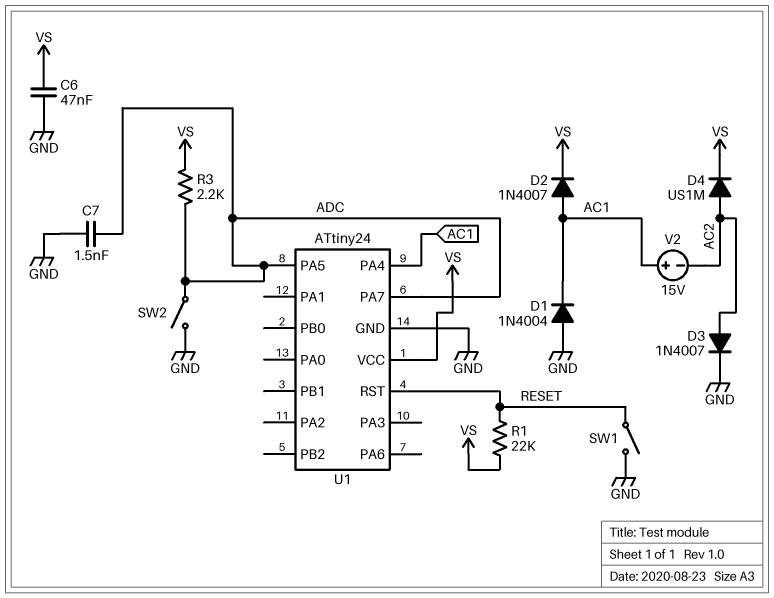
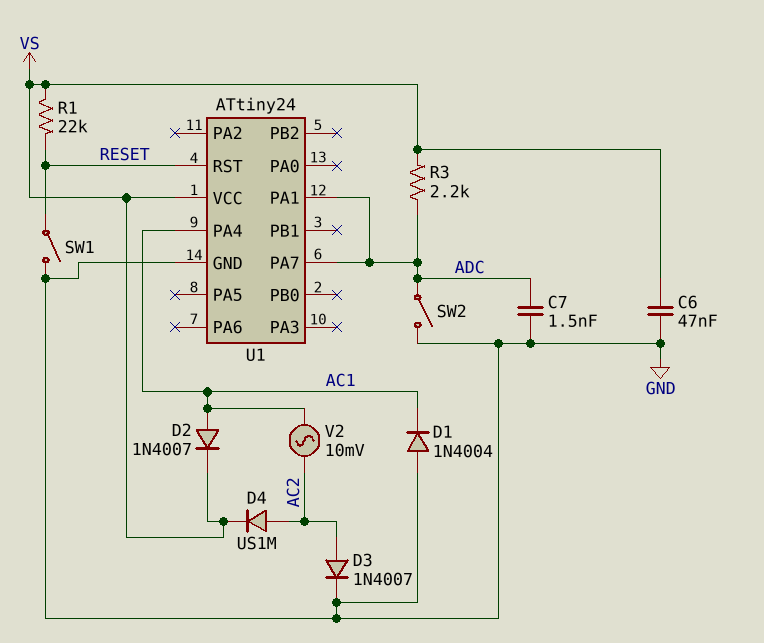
U1 pin PA1: none -> ADC
U1 pin PA5: ADC -> none
V2: 15V (plus AC1, minus AC2) -> AC 10mV (AC1, AC2)

